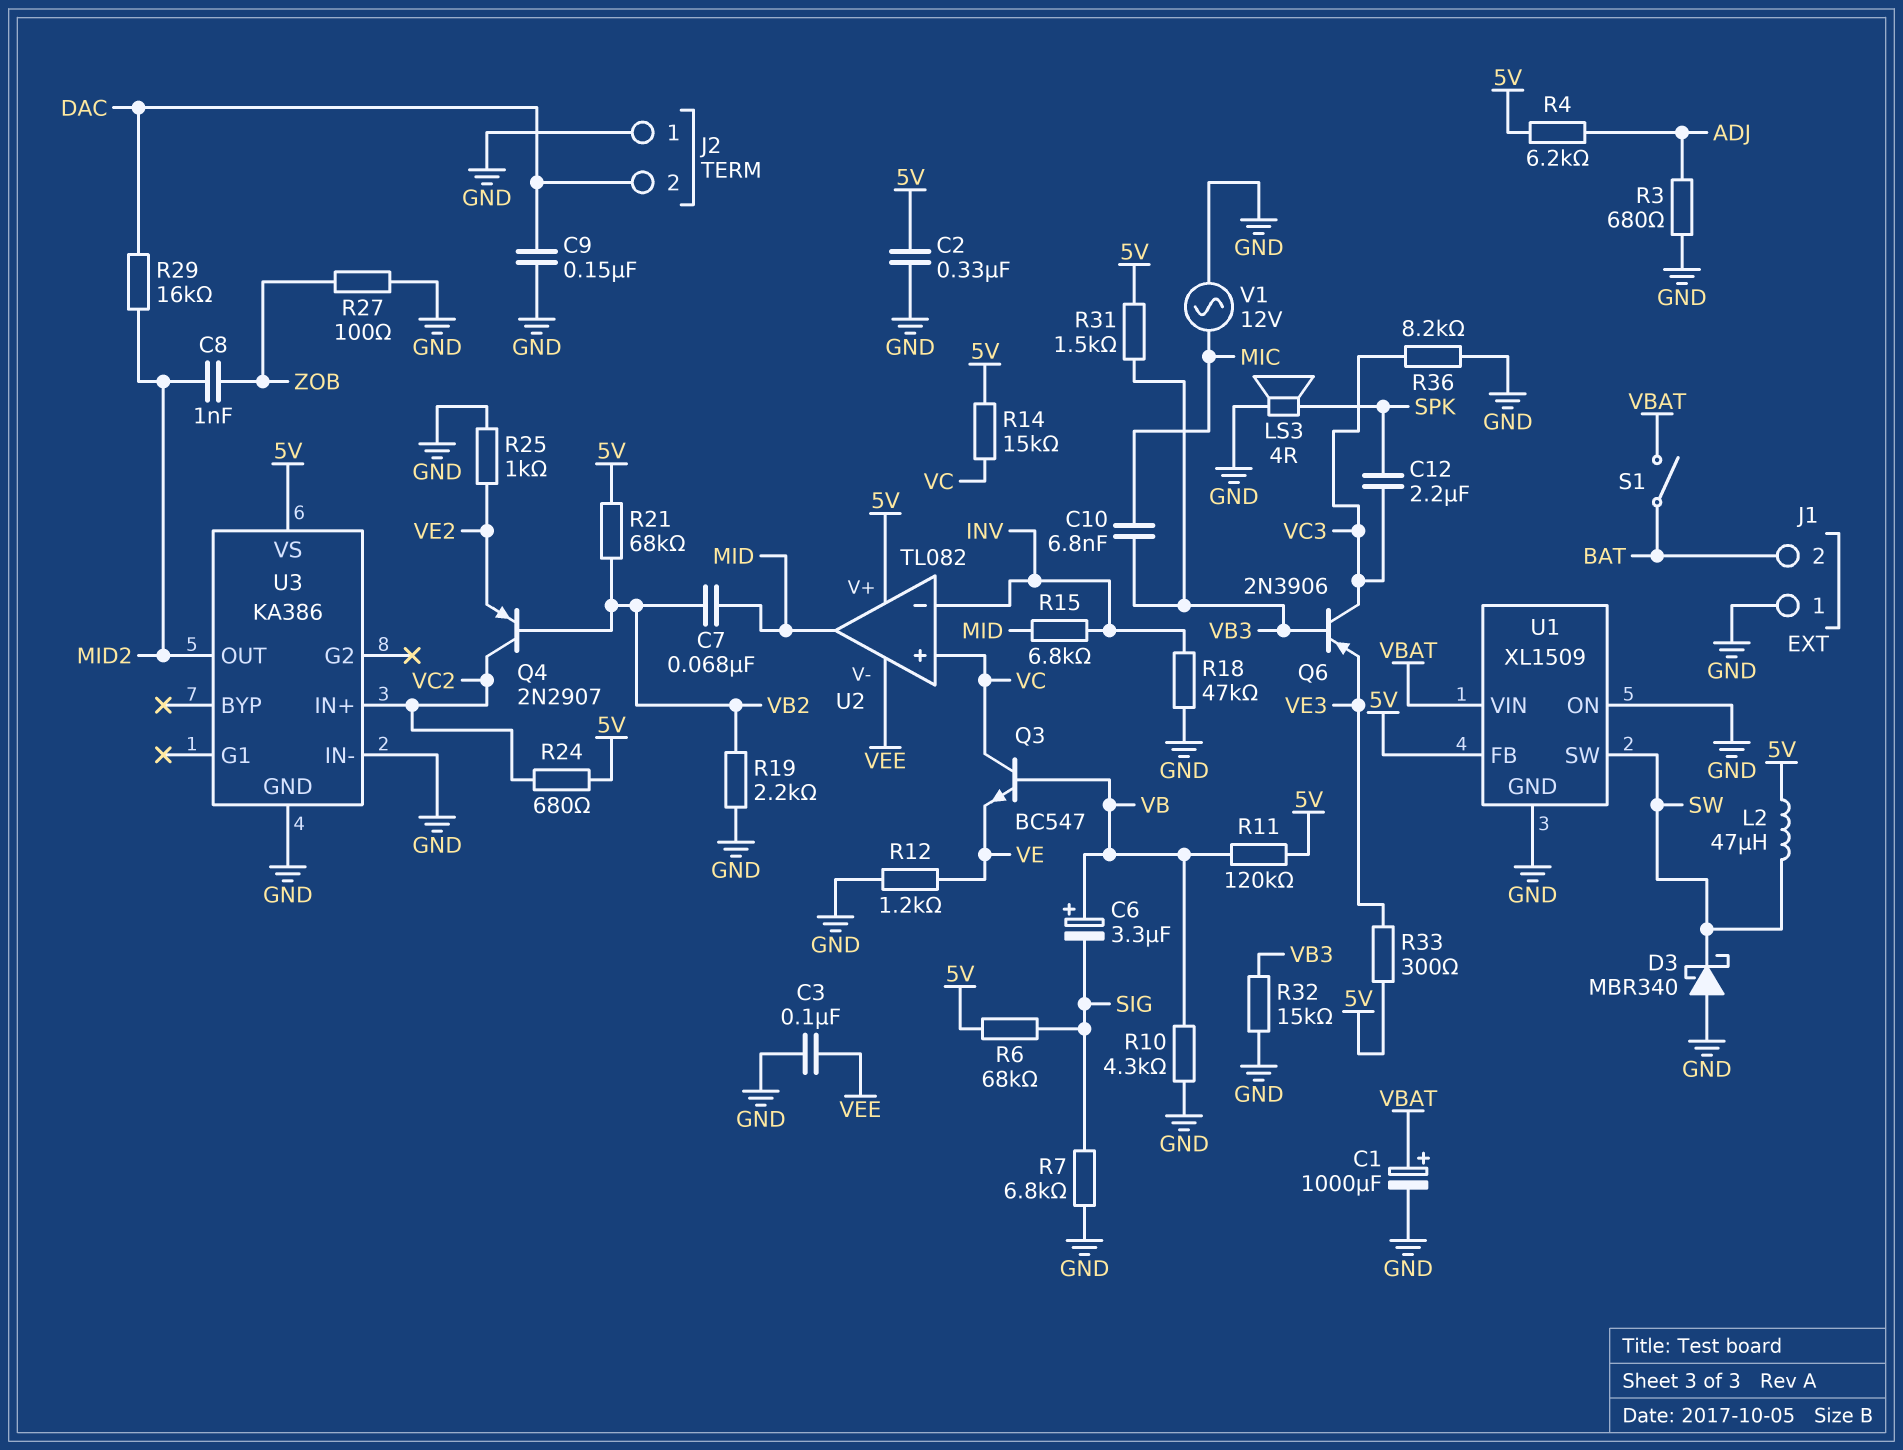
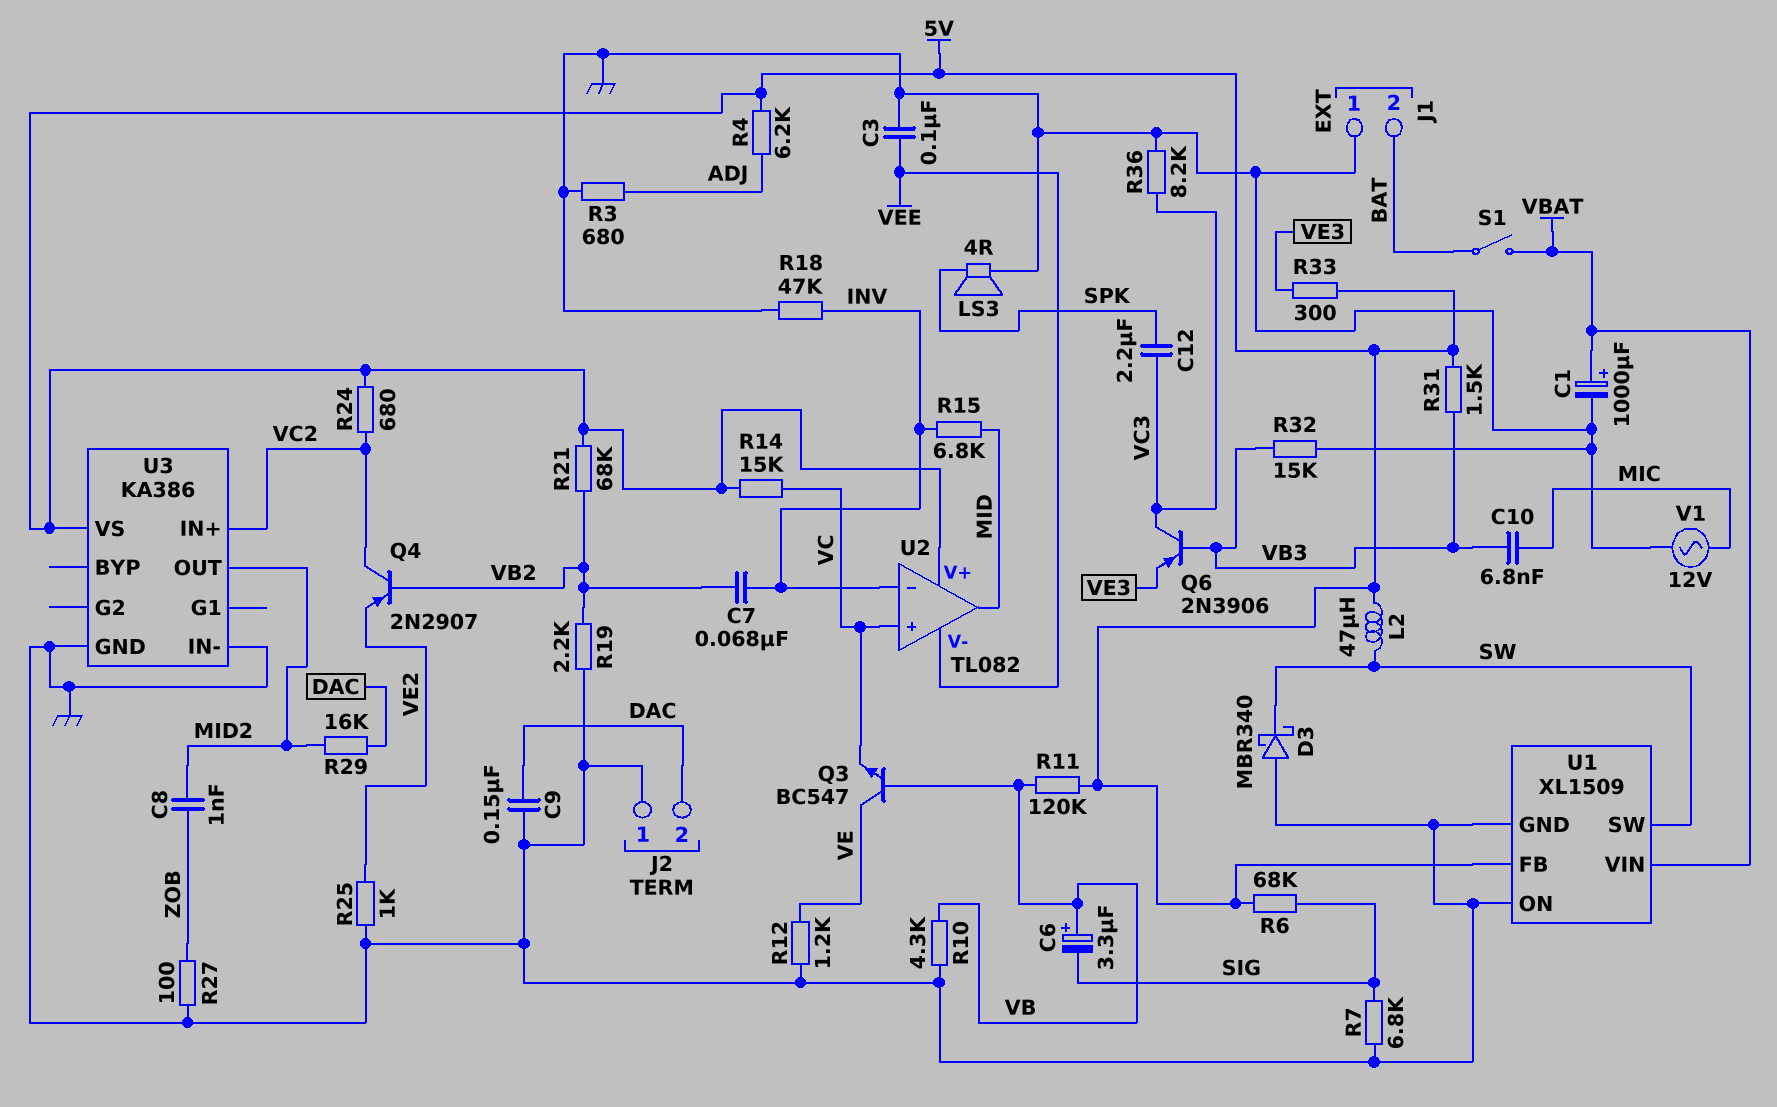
C2: 330nF (5V, GND) -> none
C7: 68nF (MID, VB2) -> 68nF (INV, VB2)
Q3: NPN BC547 (B VB, C VC, E VE) -> NPN BC547 (B VB, C VE, E VC)

